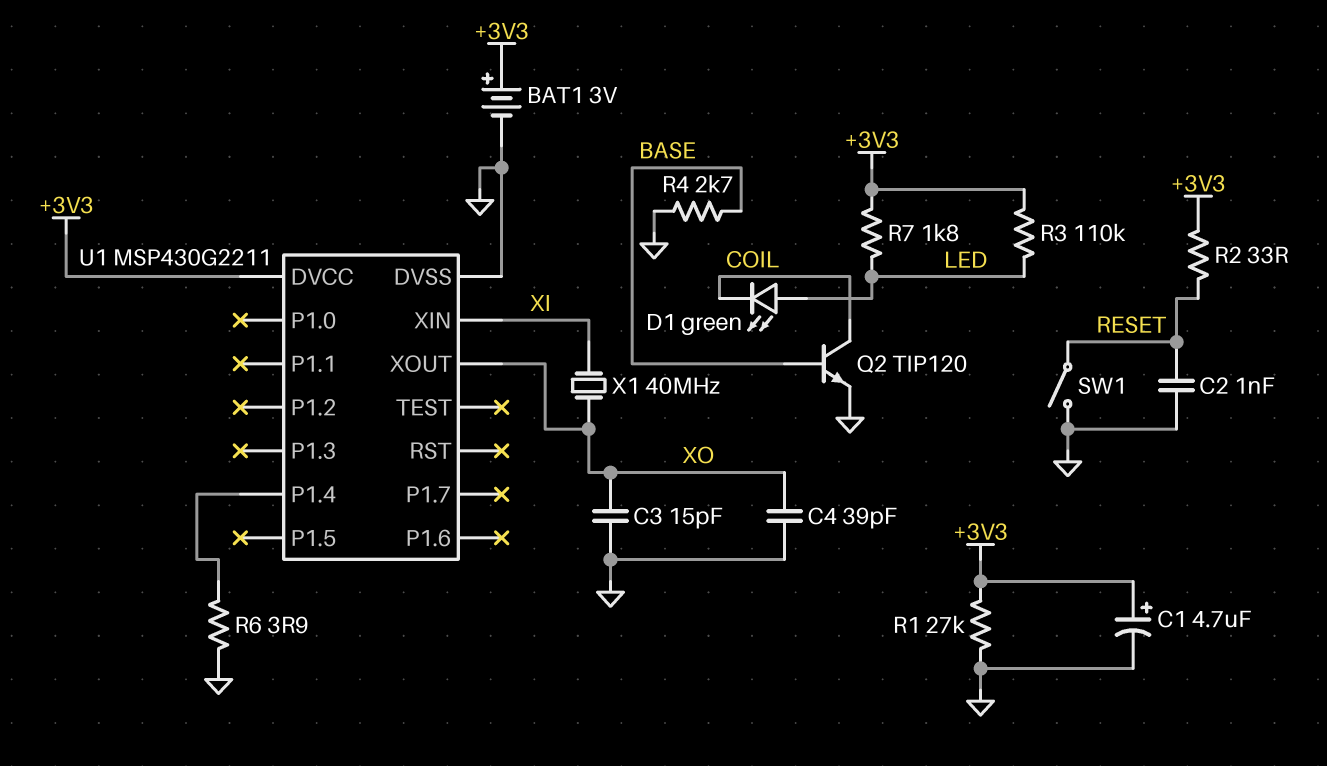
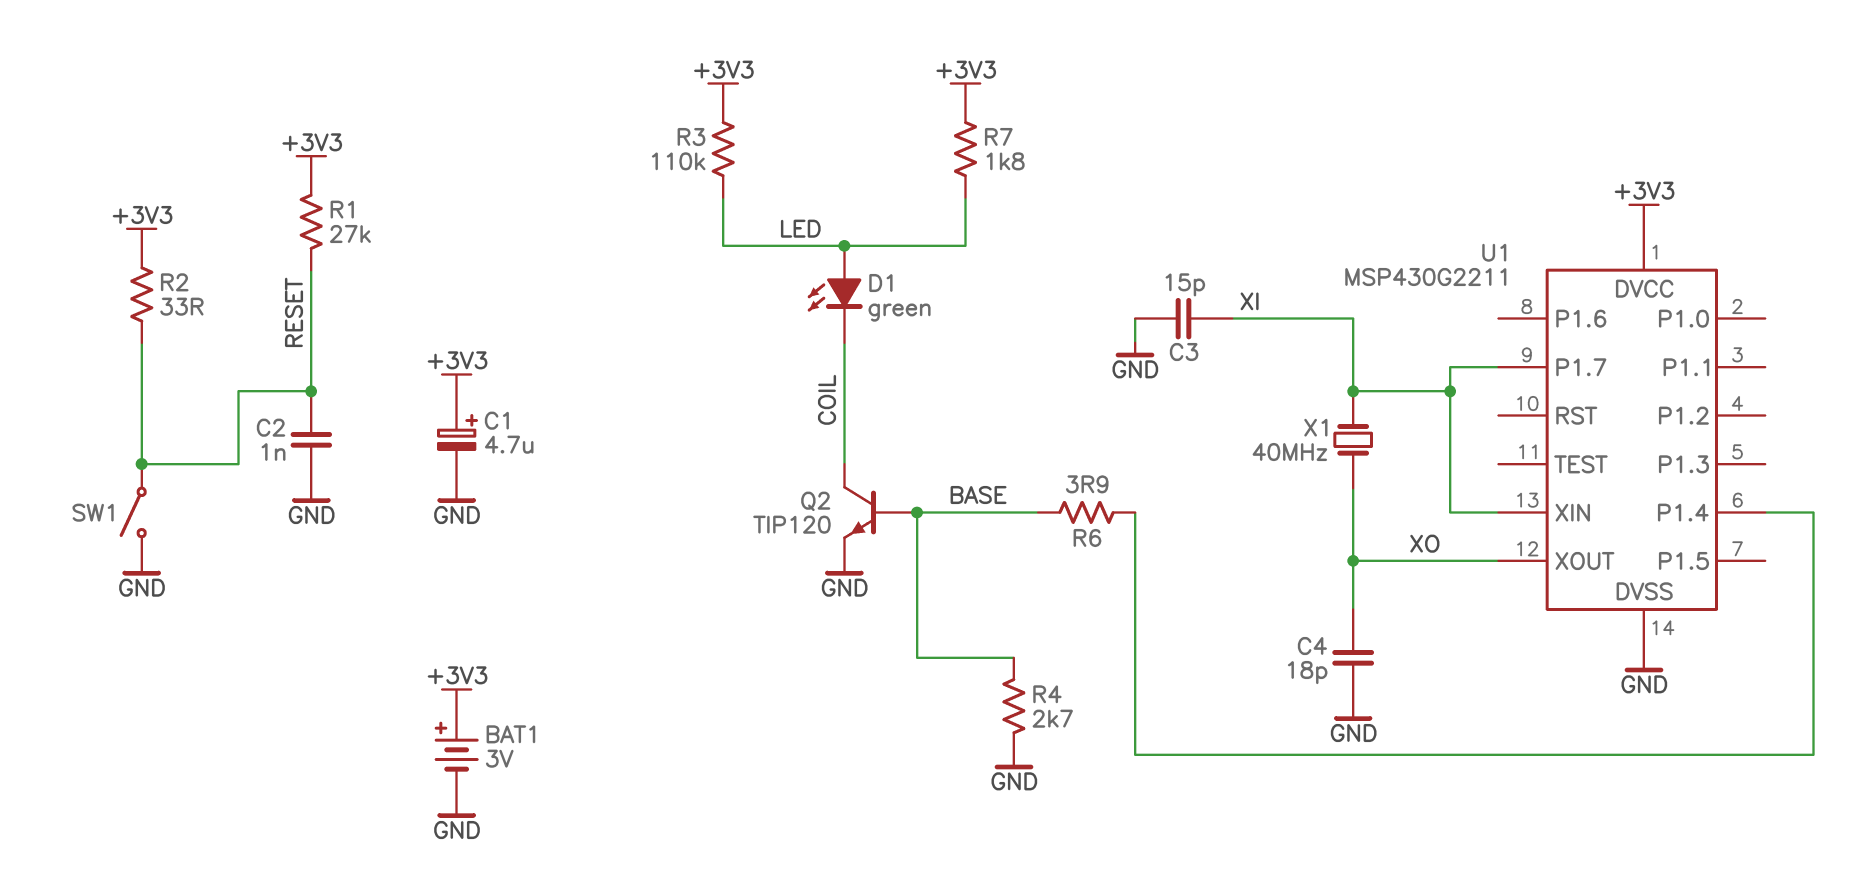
C3: 15pF (GND, XO) -> 15pF (GND, XI)
C4: 39pF (GND, XO) -> 18pF (GND, XO)
R1: 27k (+3V3, GND) -> 27k (+3V3, RESET)
R6: 3.9 (GND, U1/P1.4) -> 3.9 (BASE, U1/P1.4)
U1 pin P1.7: none -> XI

